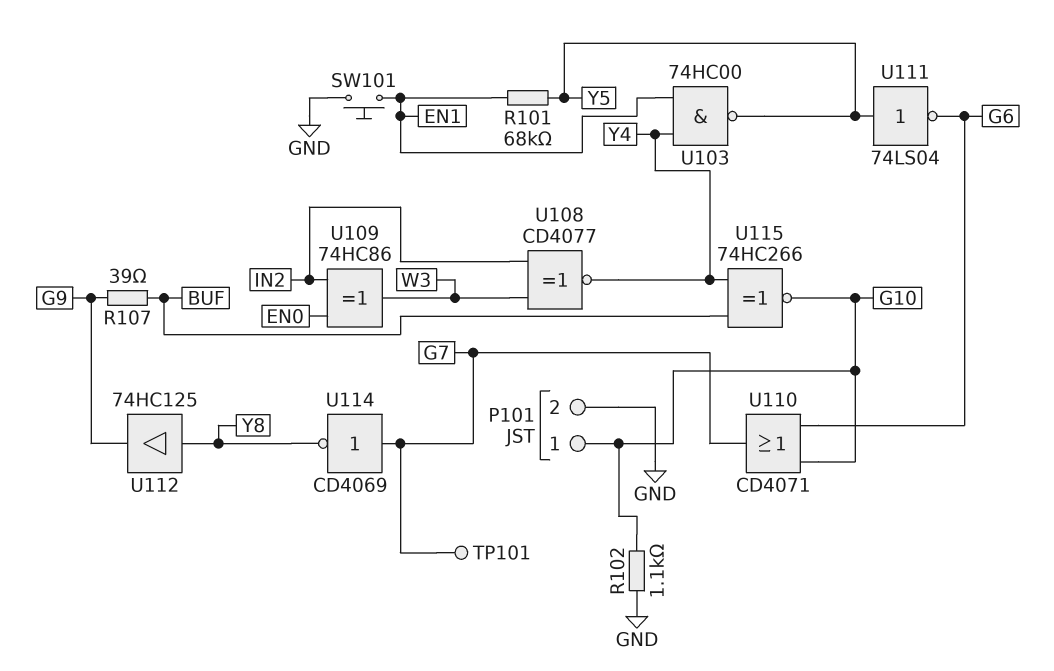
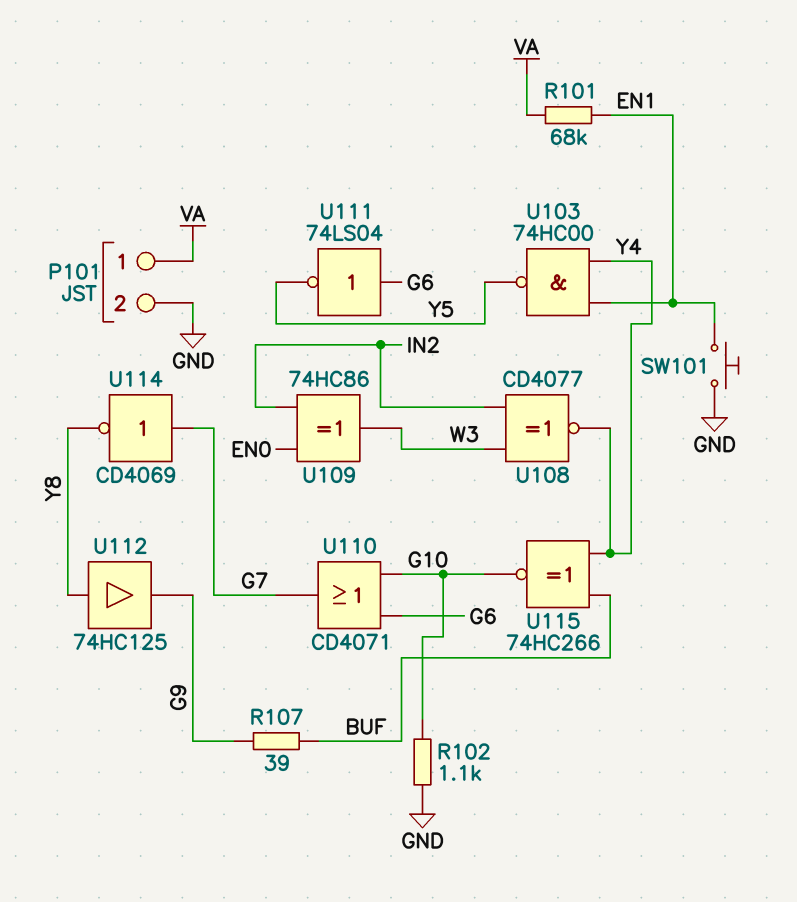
P101 pin 1: G10 -> VA
R101: 68k (EN1, Y5) -> 68k (EN1, VA)
TP101: test point (G7) -> none
U111: NOT 74LS04 (in Y5, out G6) -> NOT 74LS04 (in G6, out Y5)

